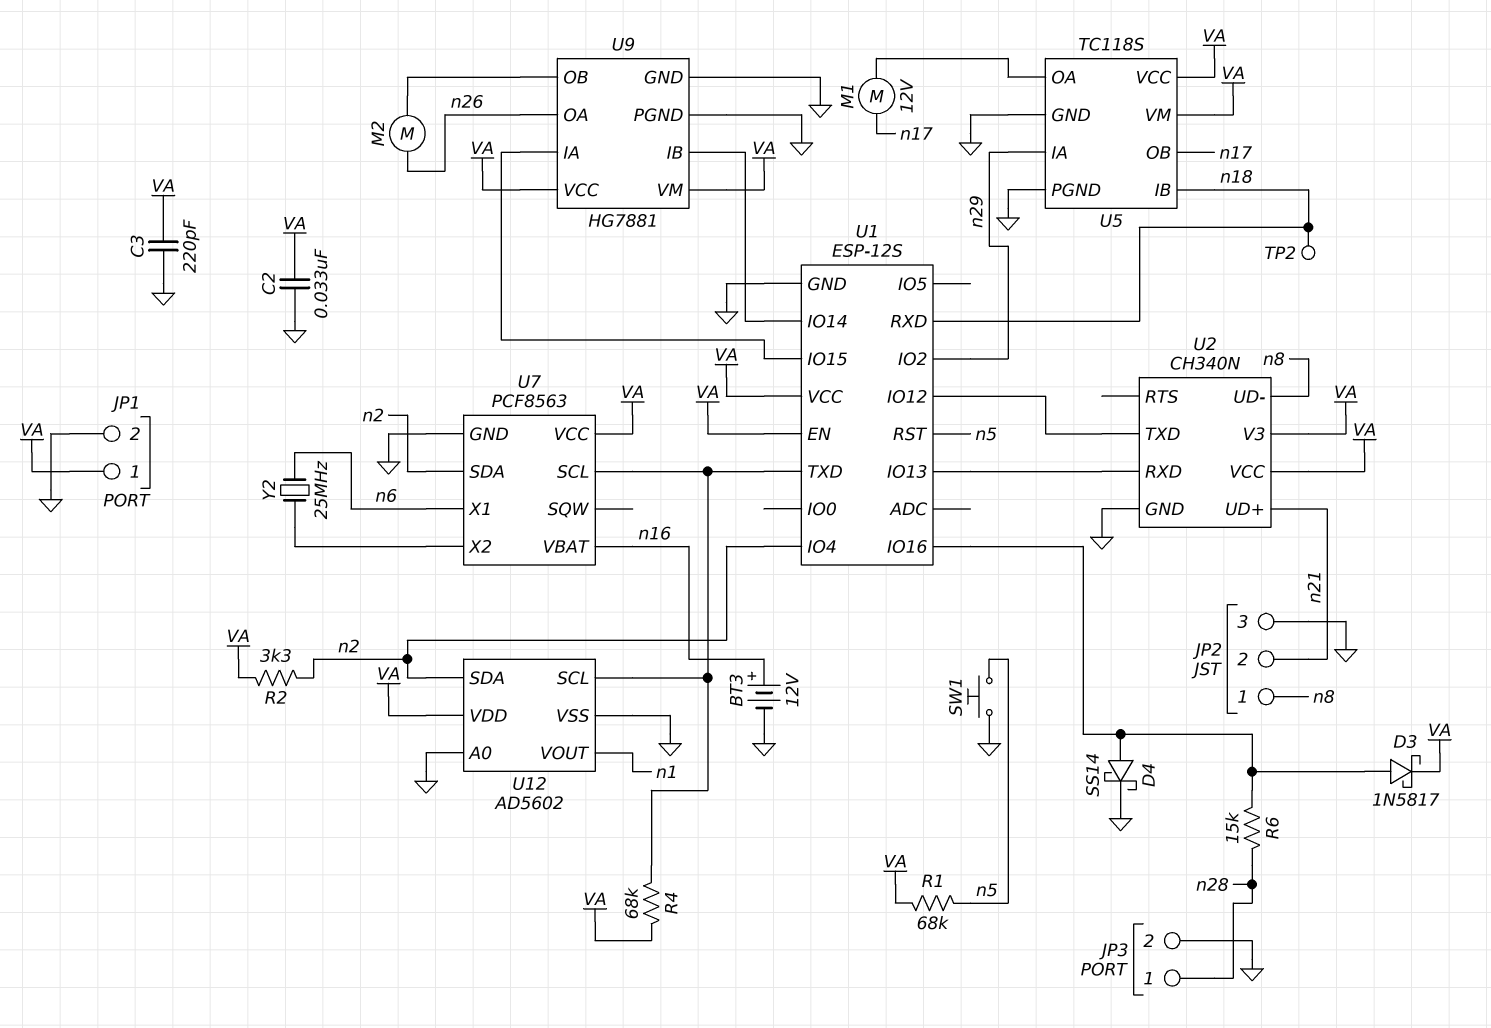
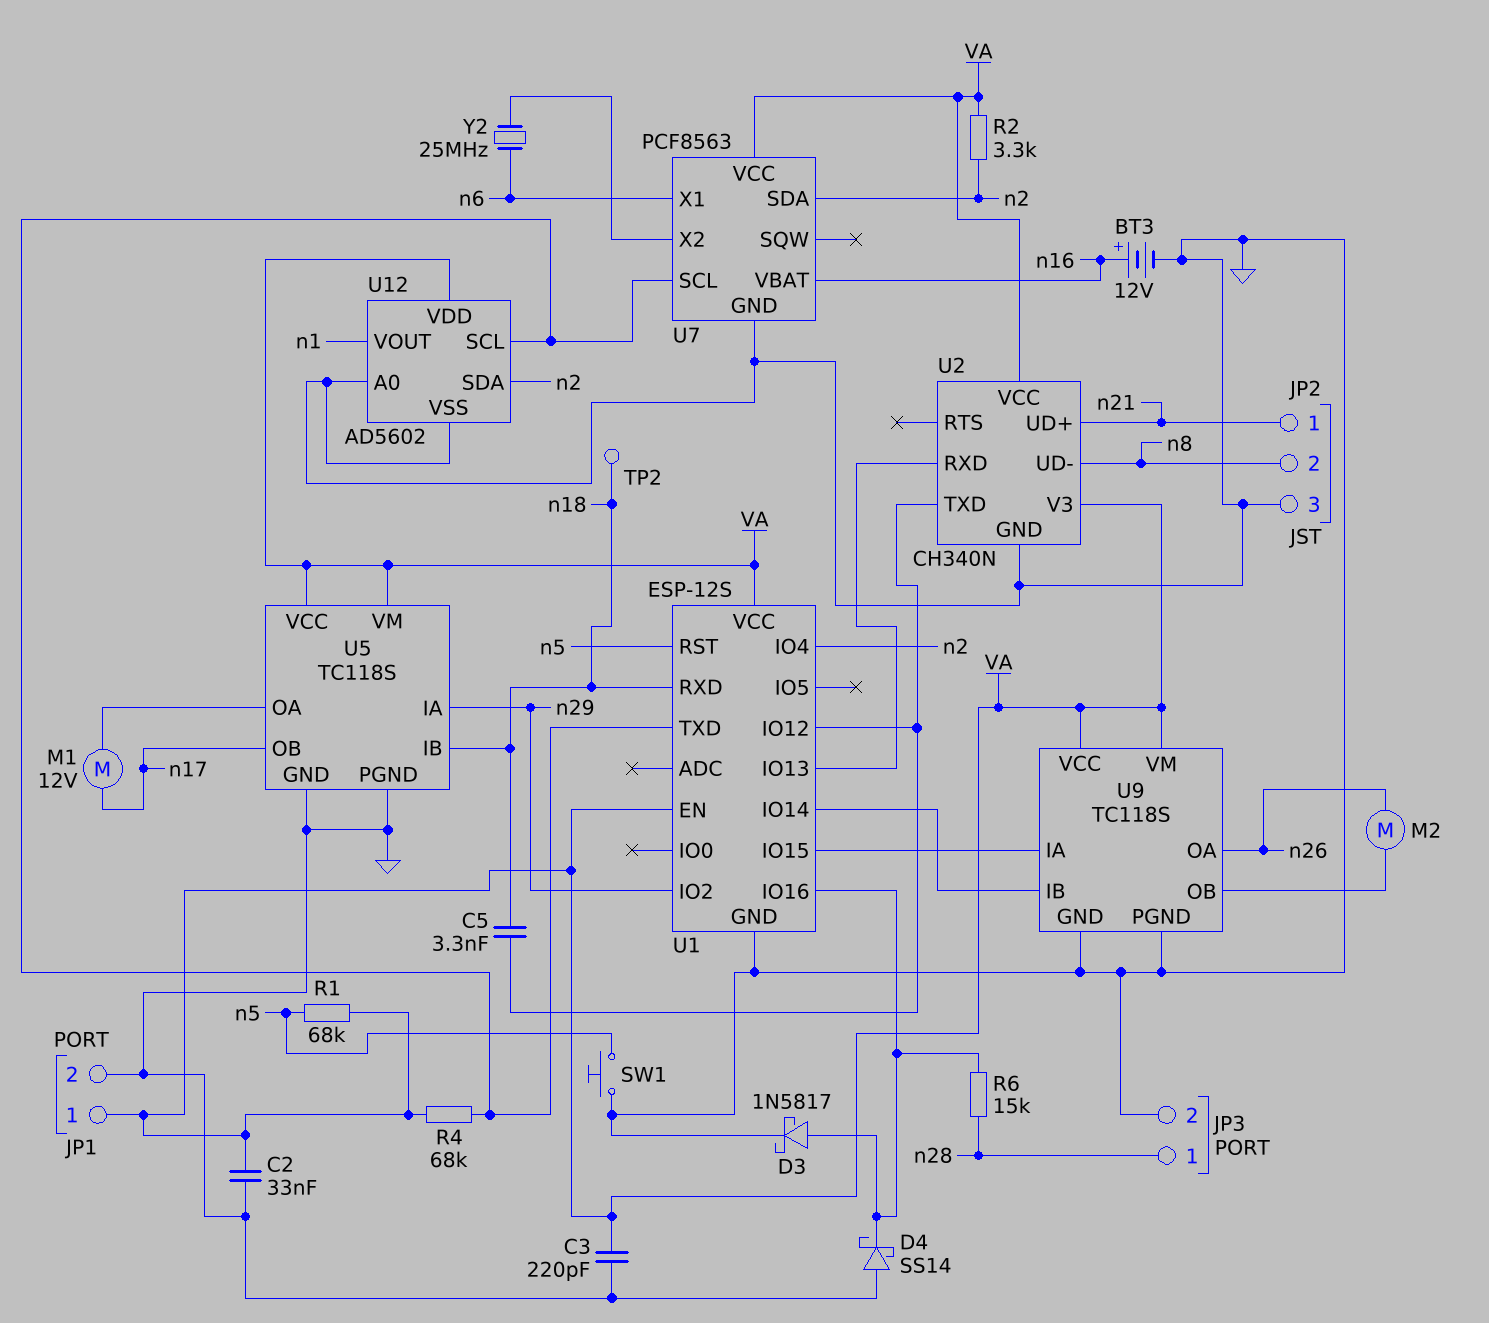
C5: none -> 3.3nF (U1/IO12, n18)
D3: schottky 1N5817 (A U1/IO16, K VA) -> schottky 1N5817 (A U1/IO16, K GND)
D4: schottky SS14 (A U1/IO16, K GND) -> schottky SS14 (A GND, K U1/IO16)
JP2 pin 1: n8 -> n21
JP2 pin 2: n21 -> n8
U9: HG7881 -> TC118S

